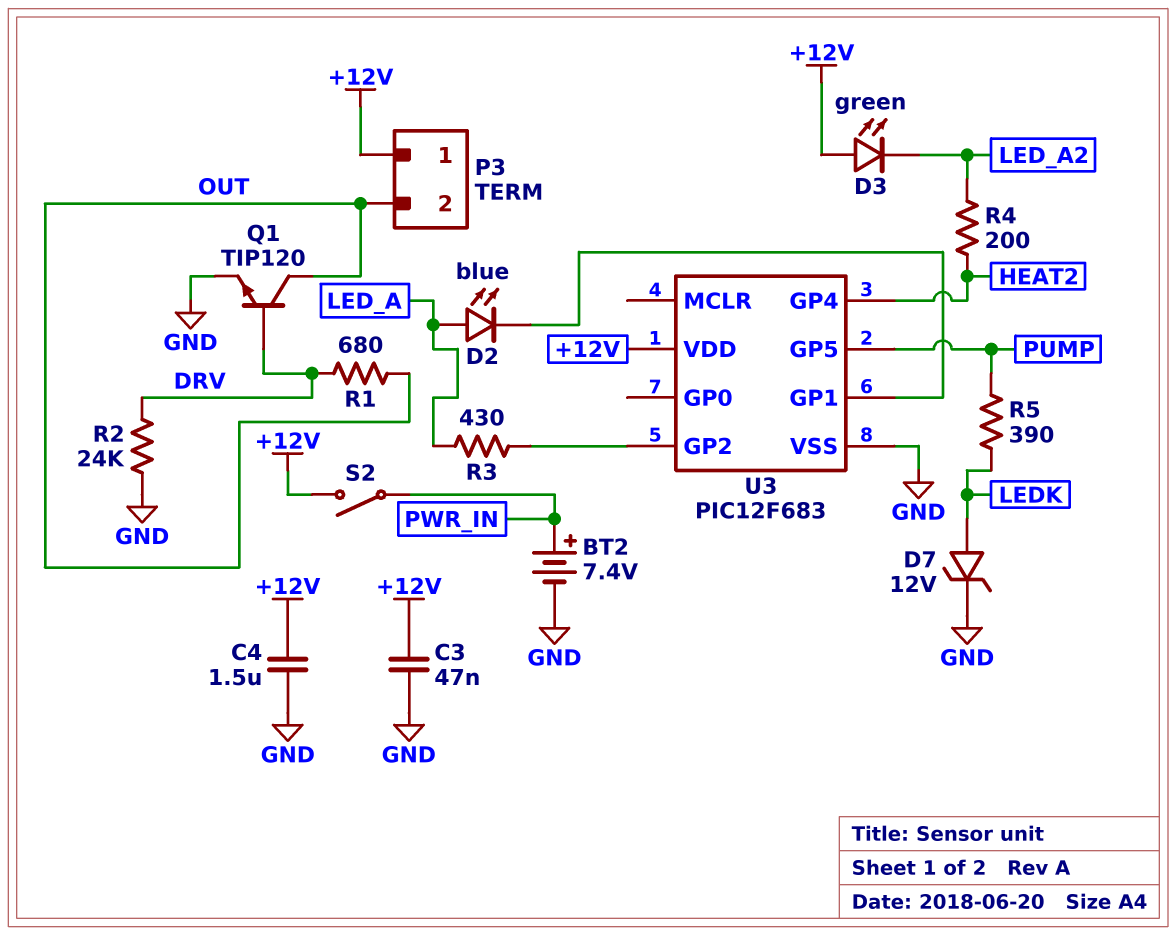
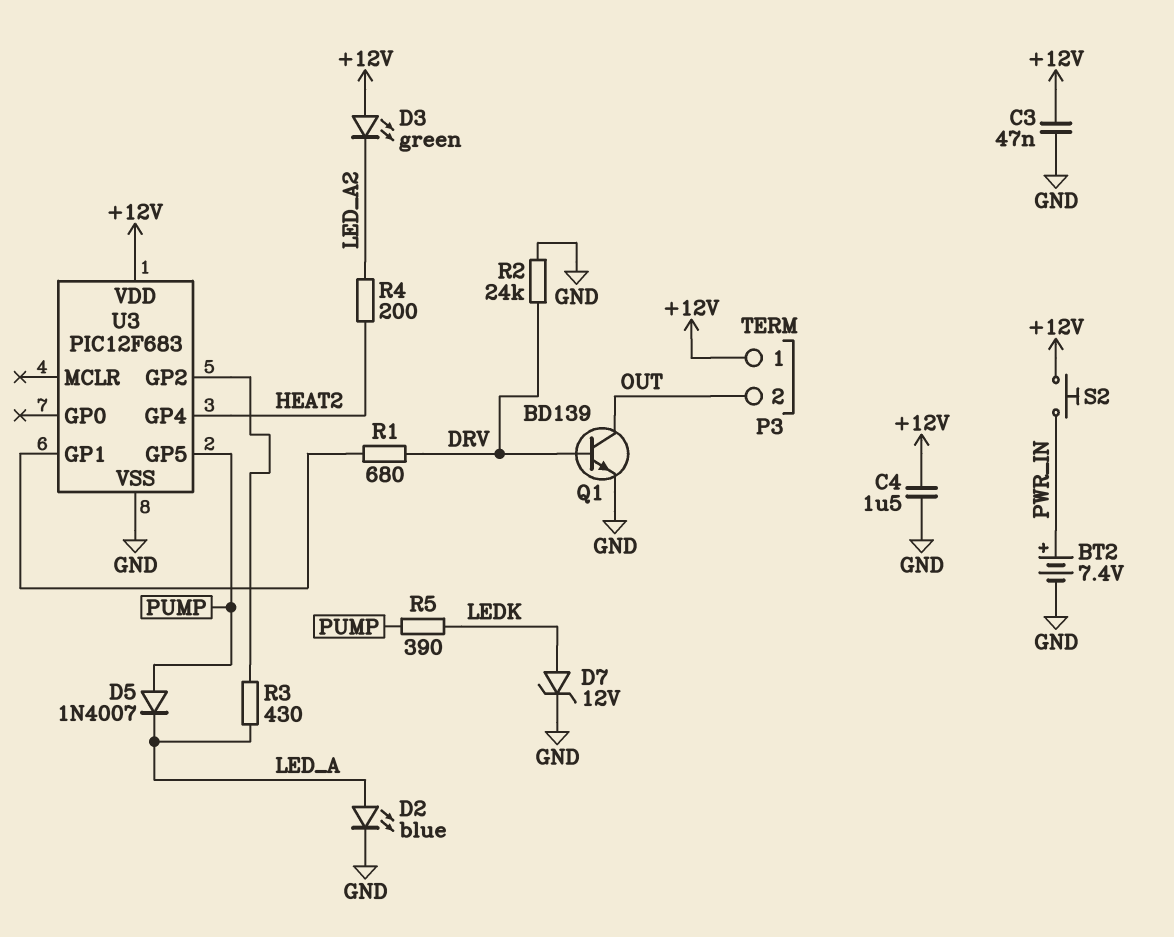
D2: LED blue (A LED_A, K U3/GP1) -> LED blue (A LED_A, K GND)
D5: none -> diode 1N4007 (A PUMP, K LED_A)
Q1: NPN TIP120 (B DRV, C OUT, E GND) -> NPN BD139 (B DRV, C OUT, E GND)
R1: 680 (DRV, OUT) -> 680 (DRV, U3/GP1)
S2: switch (+12V, PWR_IN) -> button (+12V, PWR_IN)

